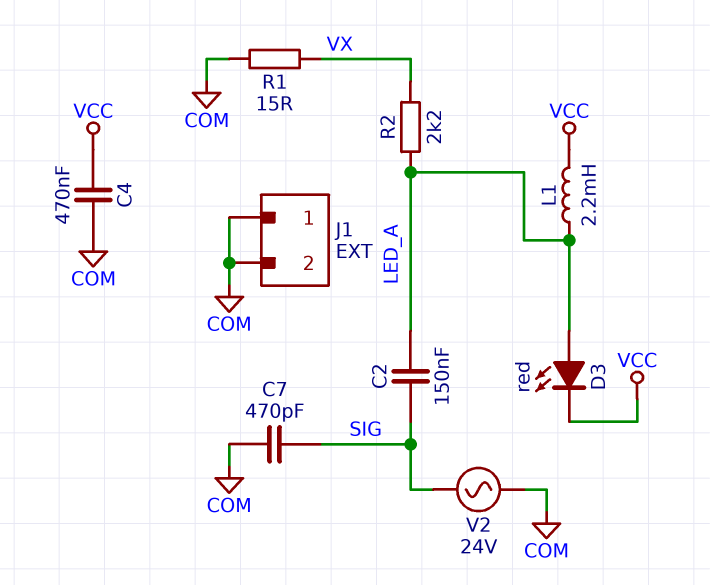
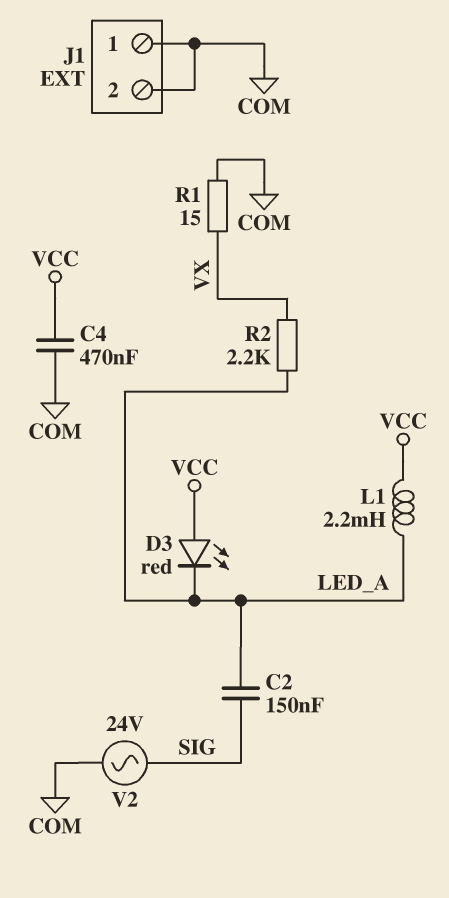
C7: 470pF (COM, SIG) -> none
D3: LED red (A LED_A, K VCC) -> LED red (A VCC, K LED_A)

